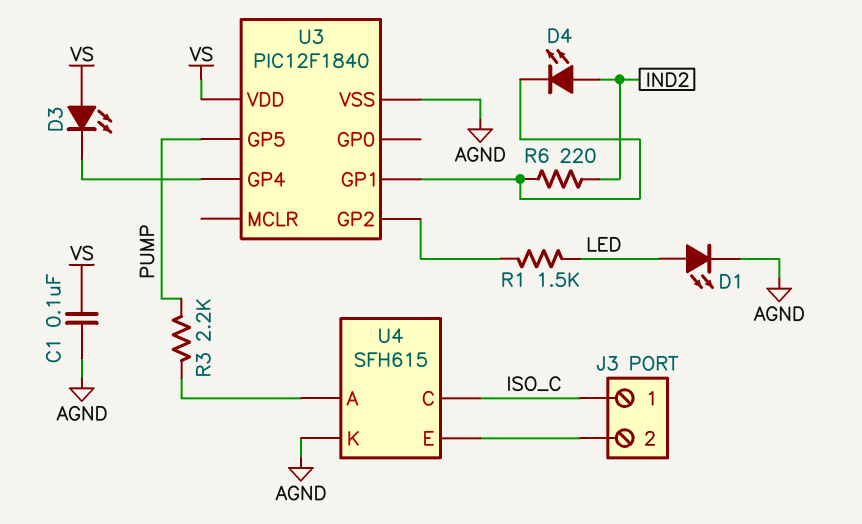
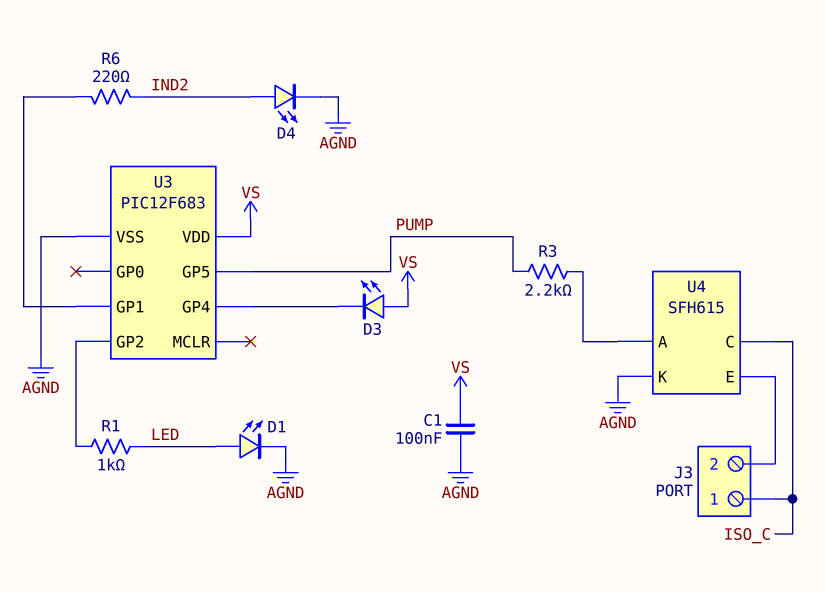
D4: LED (A IND2, K U3/GP1) -> LED (A IND2, K AGND)
R1: 1.5k (LED, U3/GP2) -> 1k (LED, U3/GP2)
U3: PIC12F1840 -> PIC12F683

